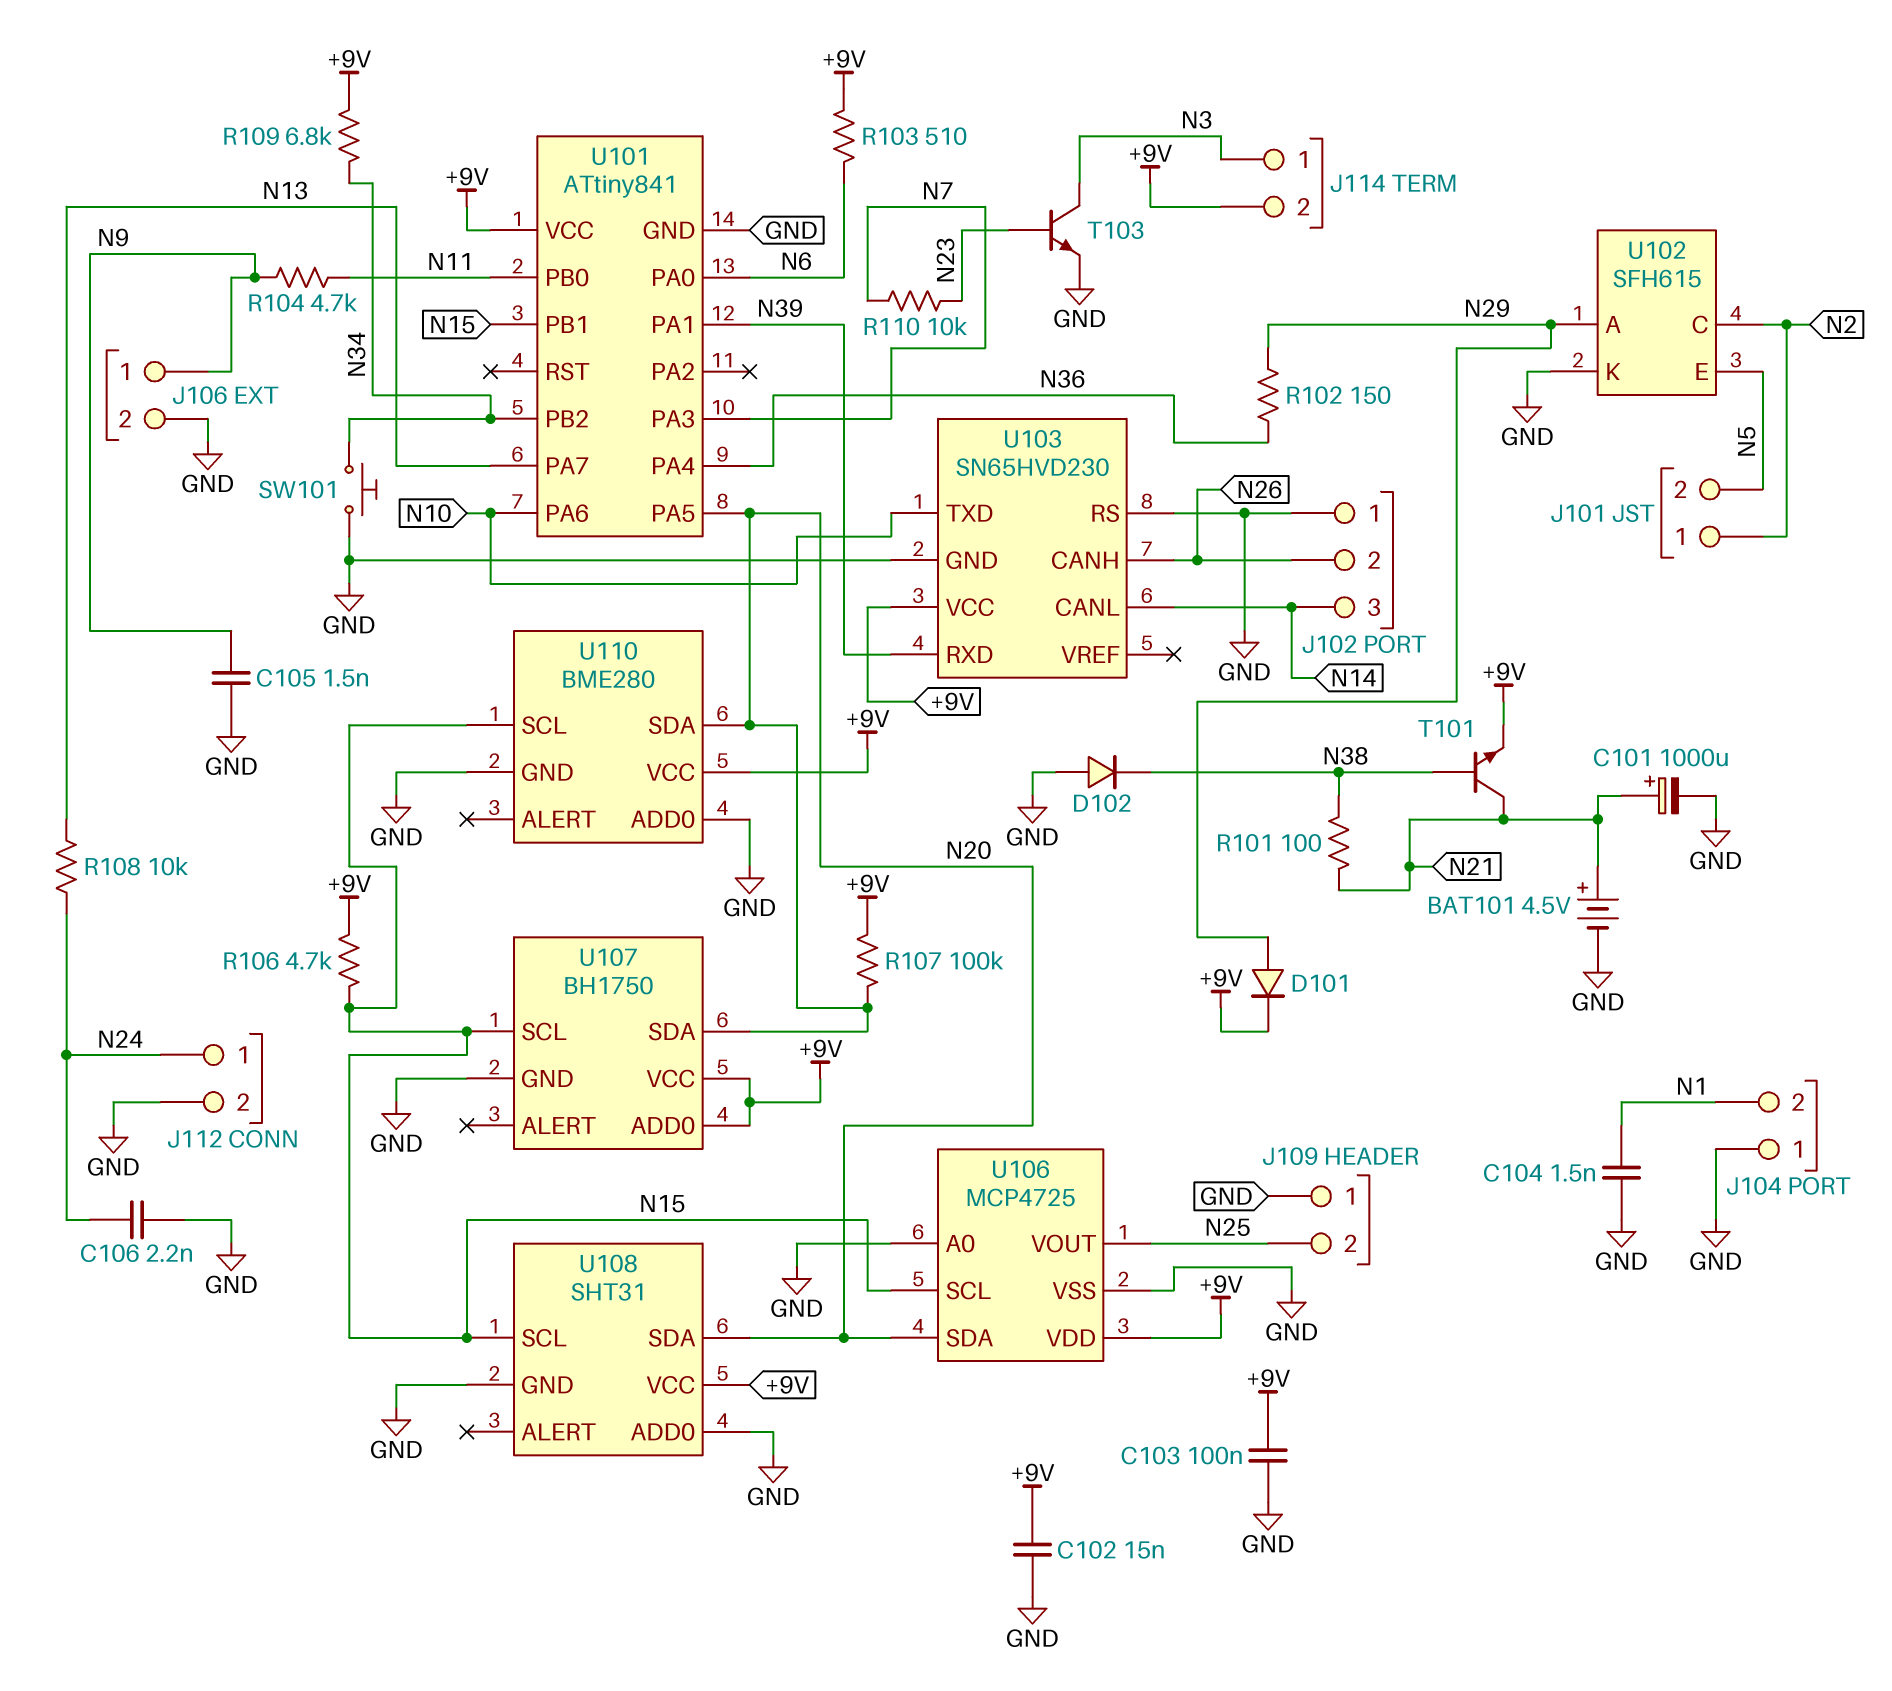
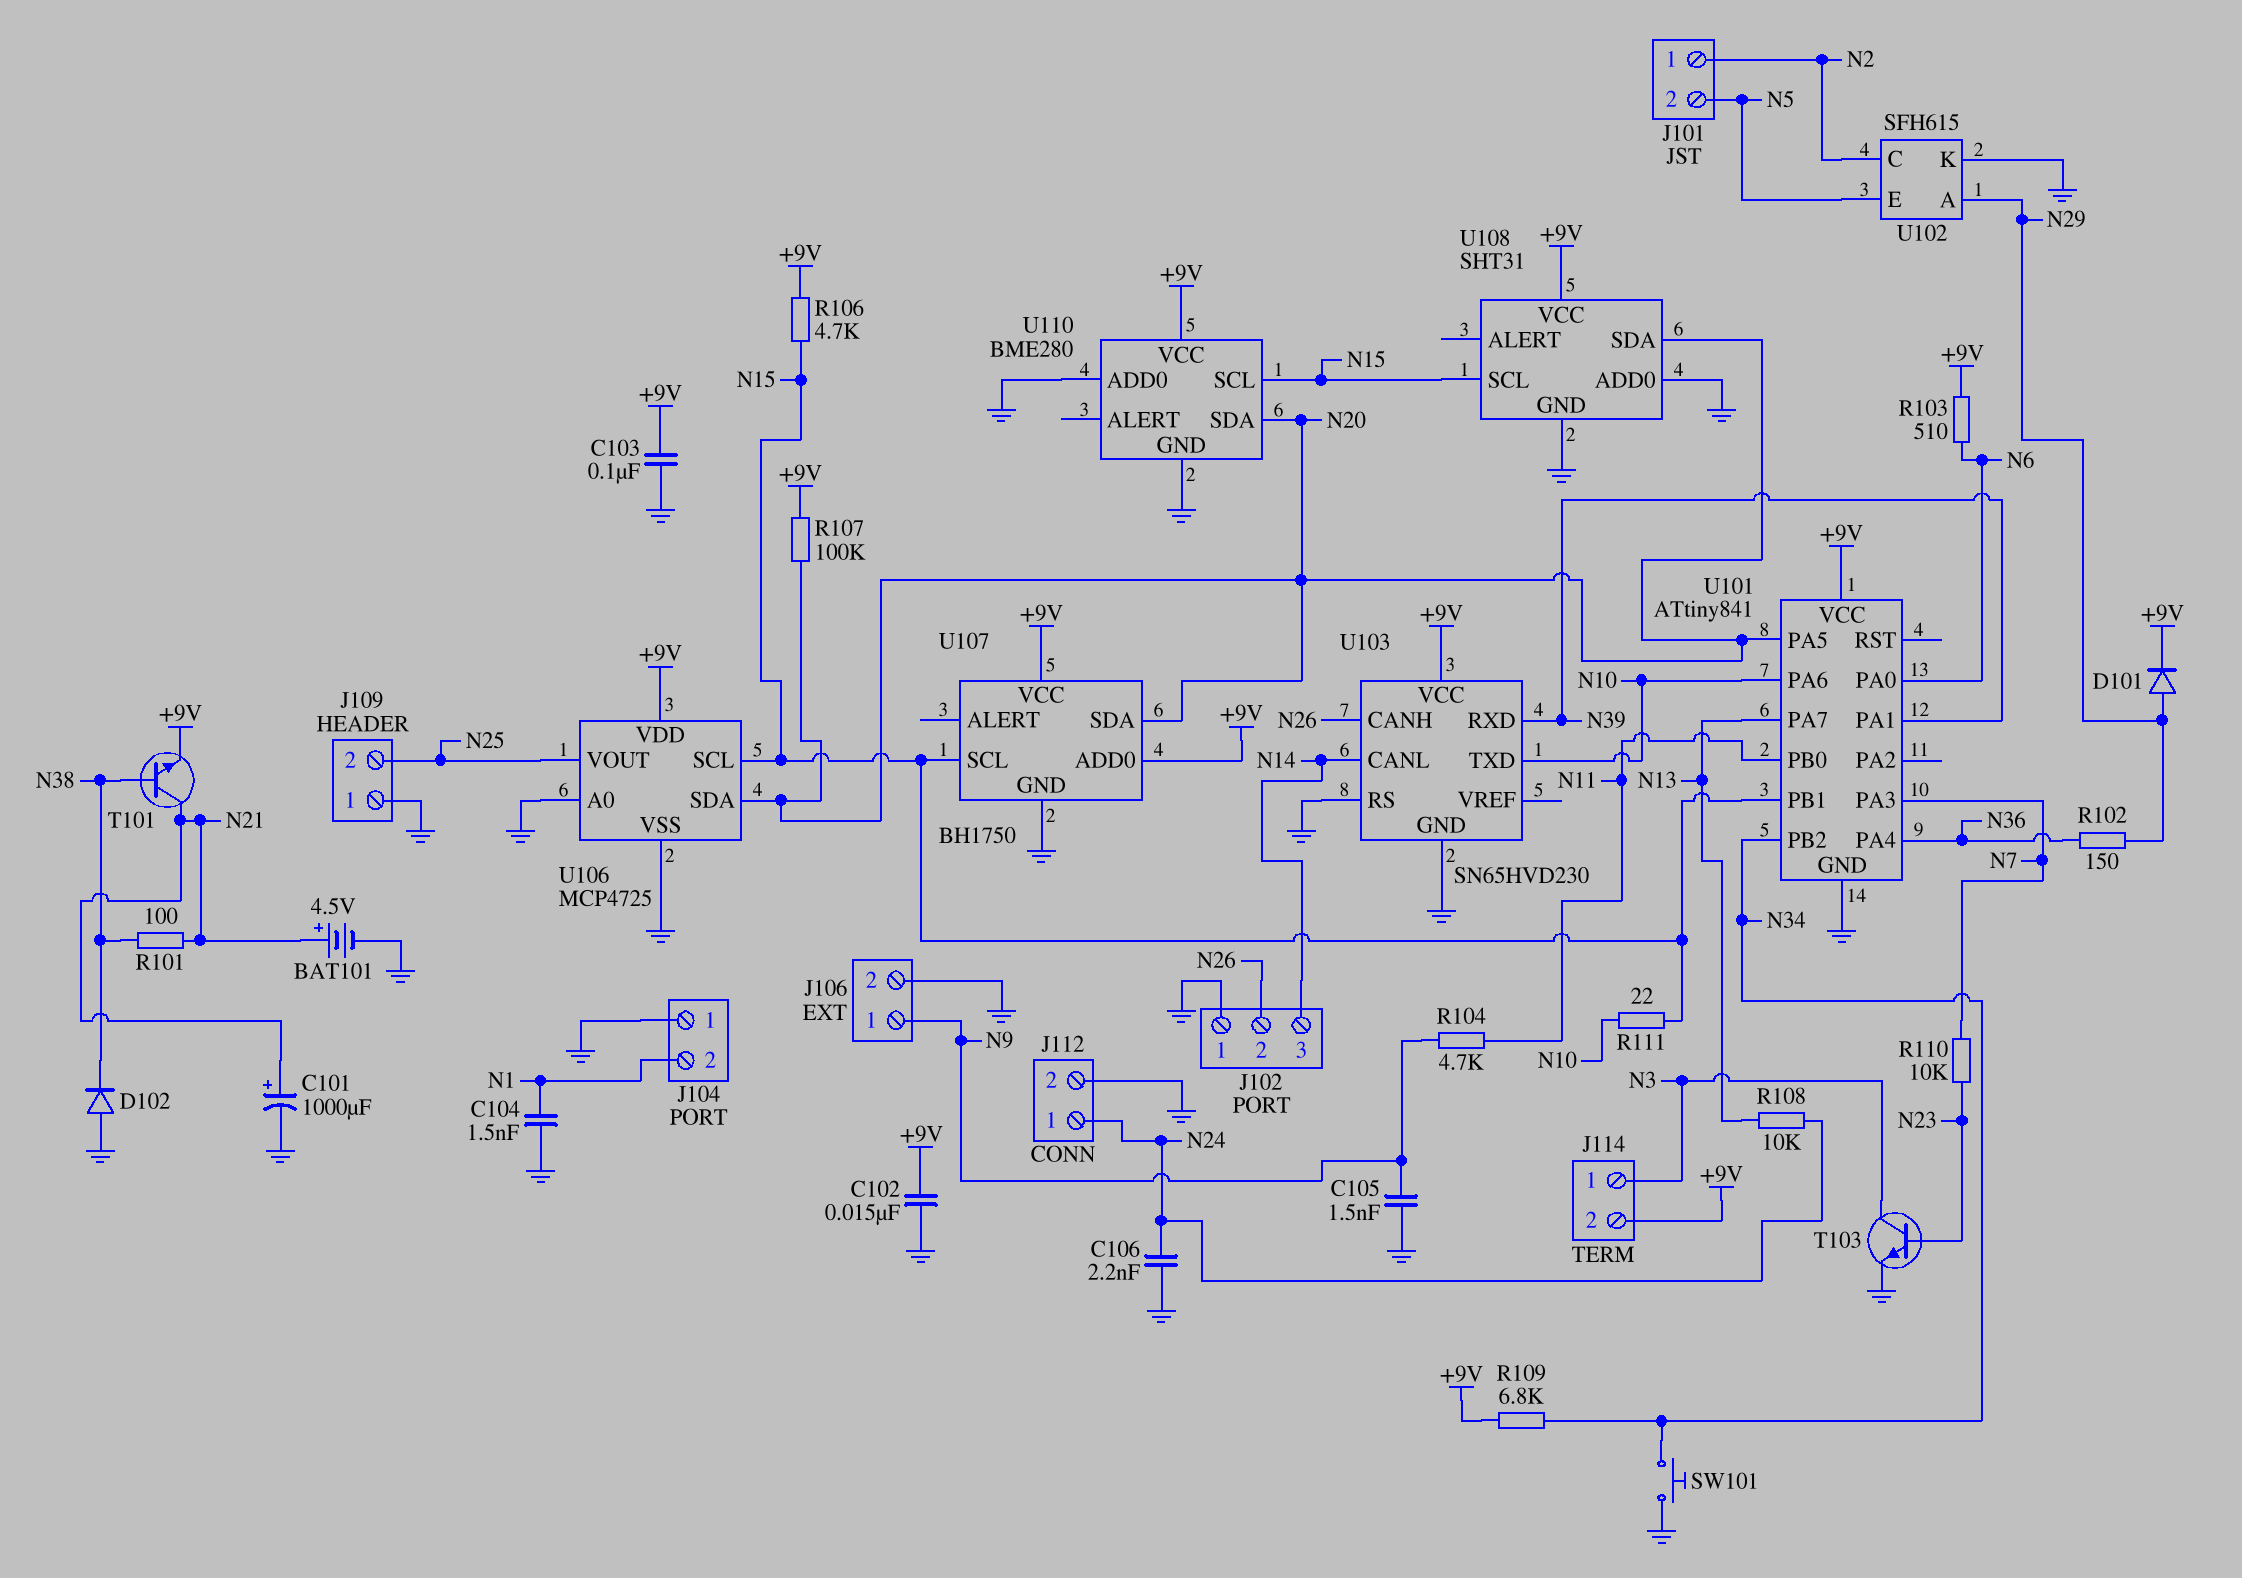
R111: none -> 22 (N10, N15)

